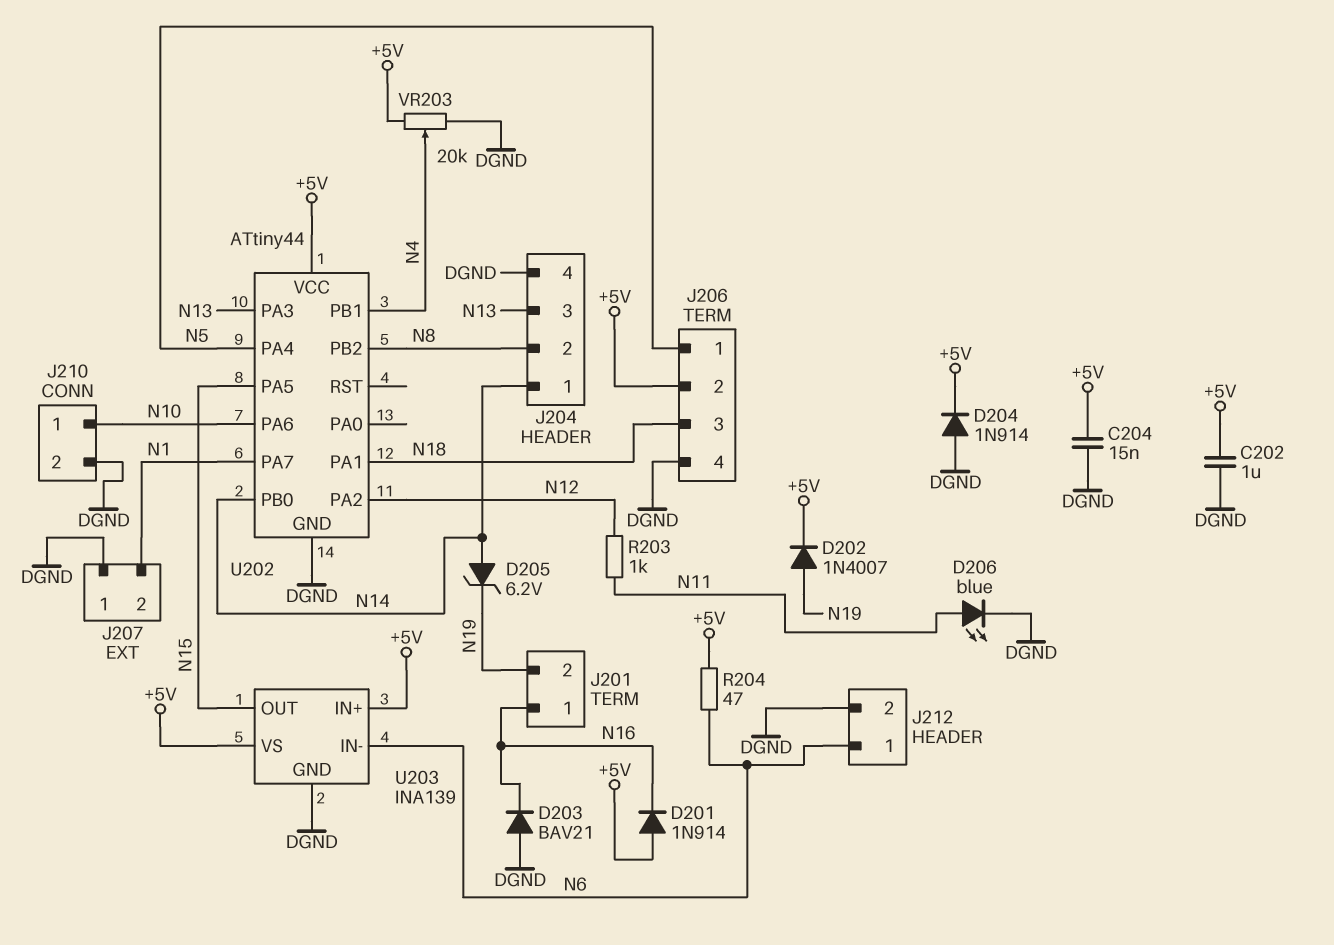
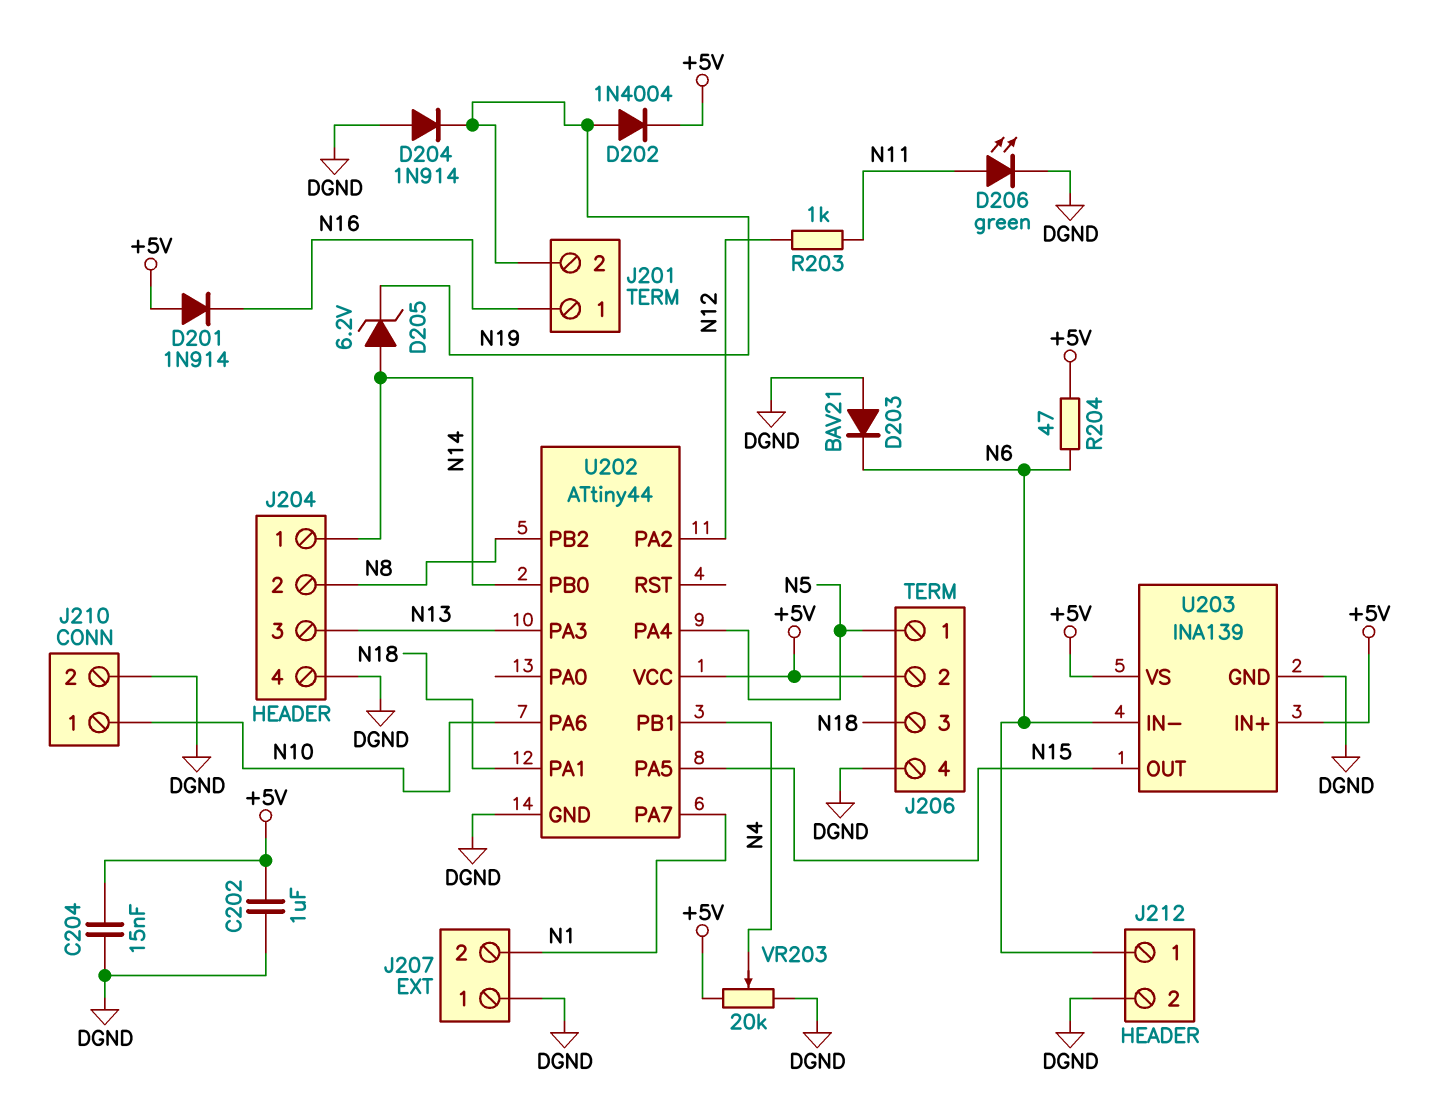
D202: diode 1N4007 (A N19, K +5V) -> diode 1N4004 (A N19, K +5V)
D203: diode BAV21 (A DGND, K N16) -> diode BAV21 (A DGND, K N6)
D204: diode 1N914 (A DGND, K +5V) -> diode 1N914 (A DGND, K N19)
D206: LED blue (A N11, K DGND) -> LED green (A N11, K DGND)

